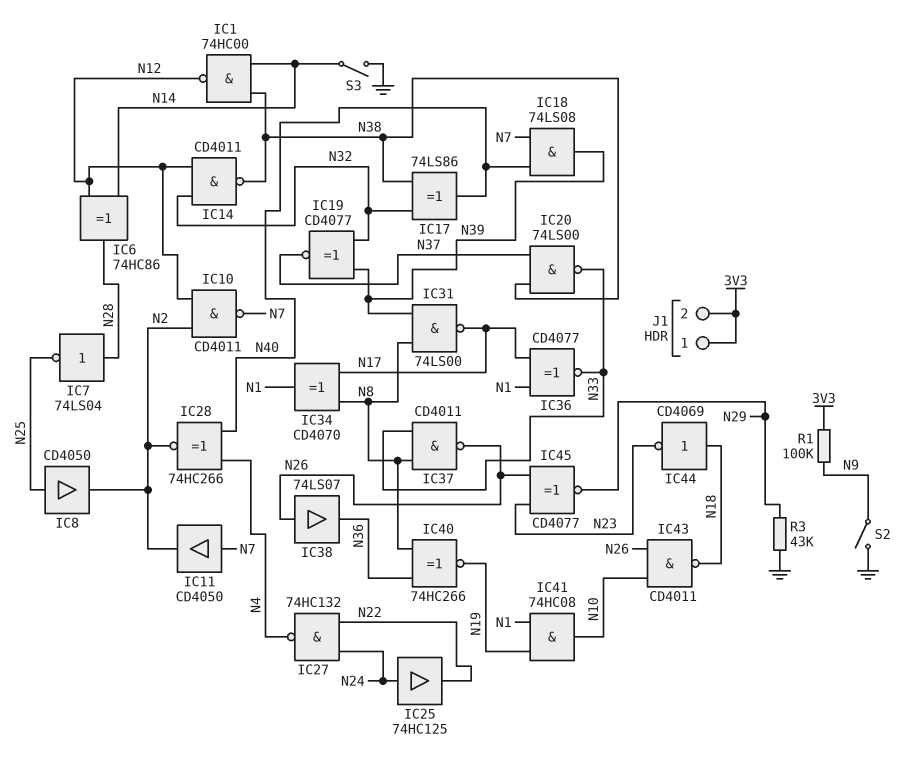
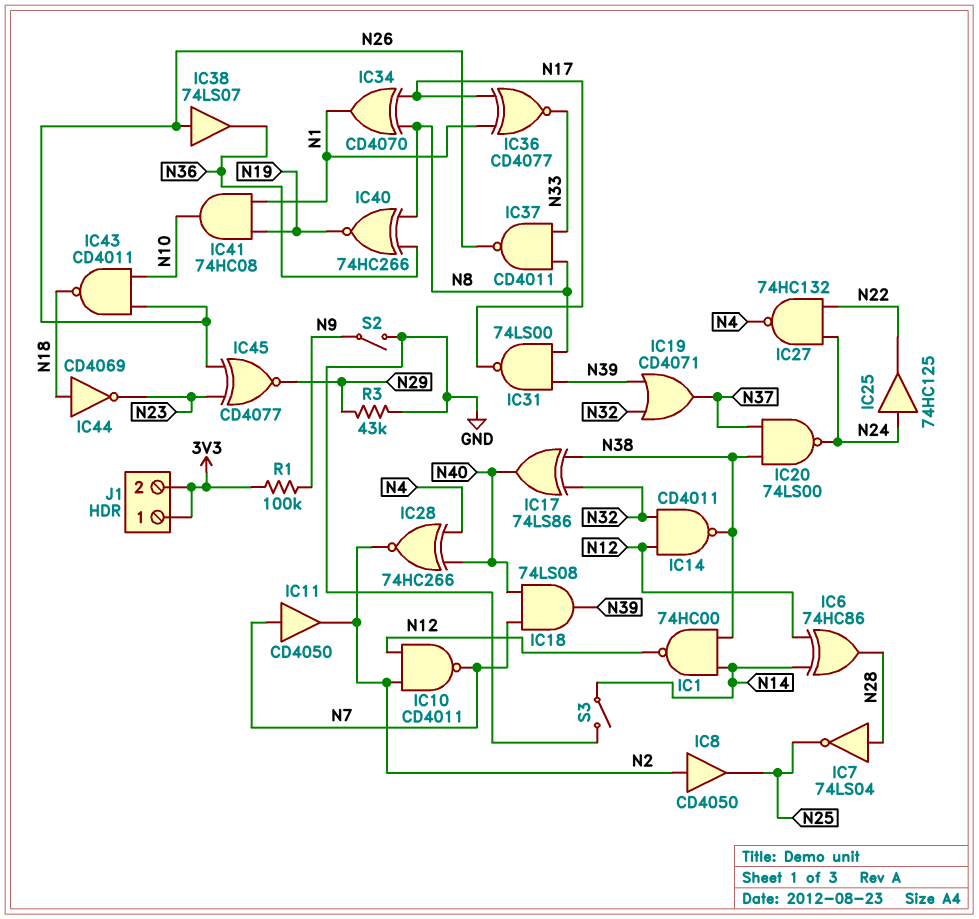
IC8: buffer CD4050 (in N25, out N2) -> buffer CD4050 (in N2, out N25)
IC19: XNOR CD4077 (in N32, in N39, out N37) -> OR CD4071 (in N32, in N39, out N37)
IC20: NAND 74LS00 (in N37, in N38, out N33) -> NAND 74LS00 (in N37, in N38, out N24)

